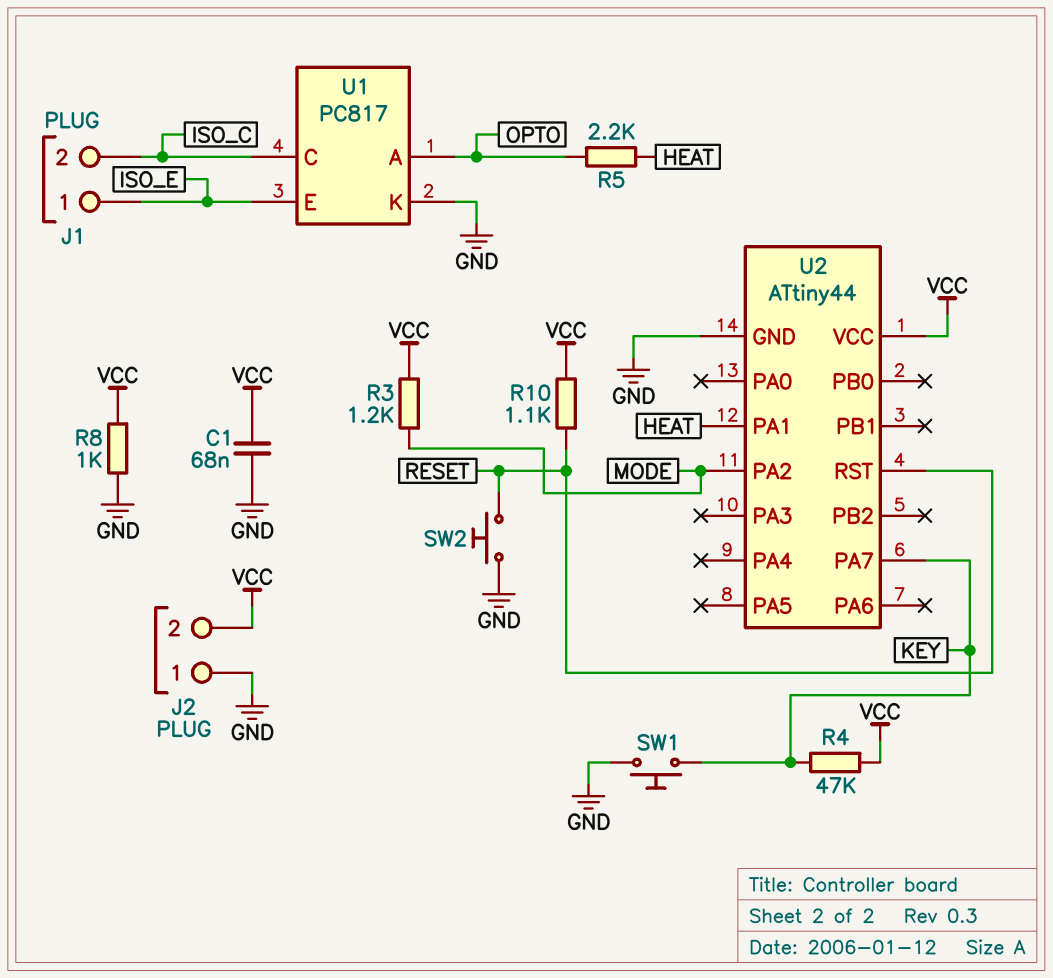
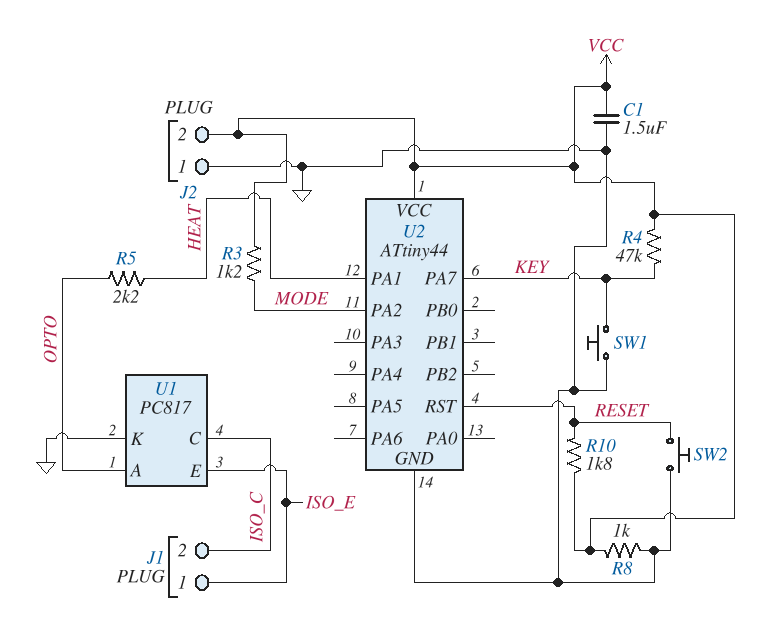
C1: 68nF (GND, VCC) -> 1.5uF (GND, VCC)
R10: 1.1k (RESET, VCC) -> 1.8k (RESET, VCC)

